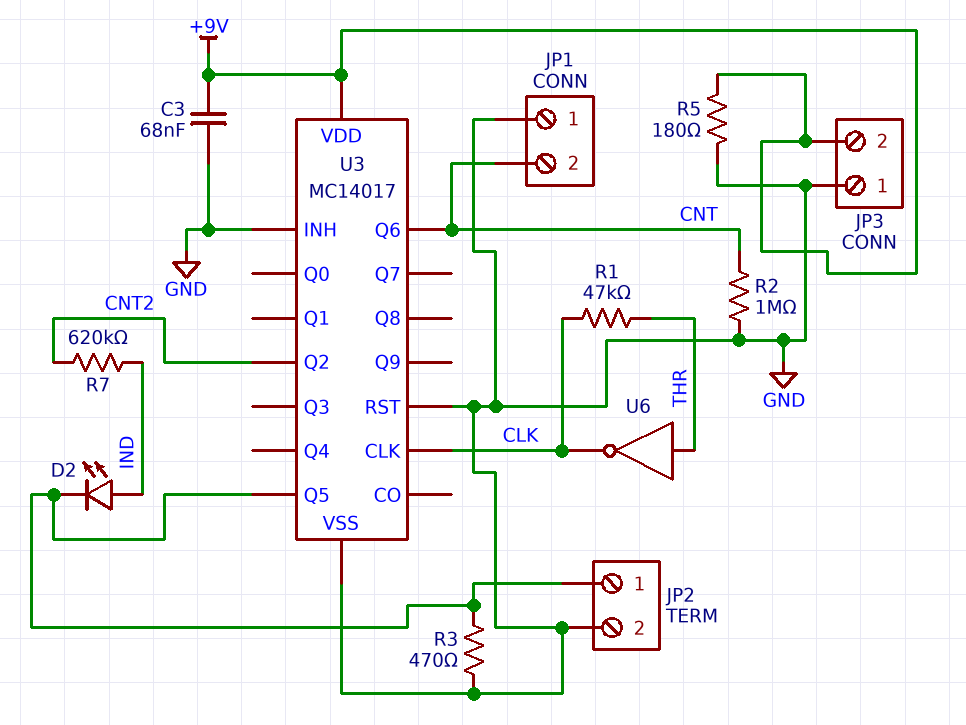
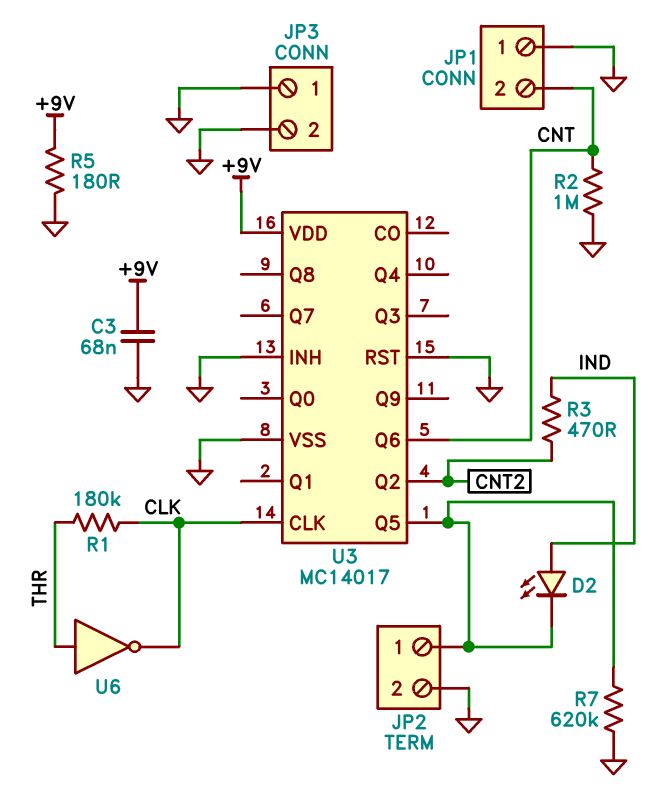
JP3 pin 2: +9V -> GND
R1: 47k (CLK, THR) -> 180k (CLK, THR)
R3: 470 (GND, JP2/1) -> 470 (CNT2, IND)
R7: 620k (CNT2, IND) -> 620k (GND, JP2/1)

